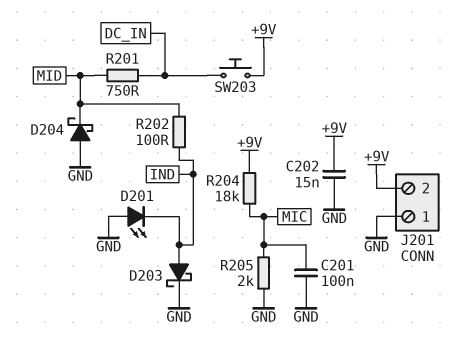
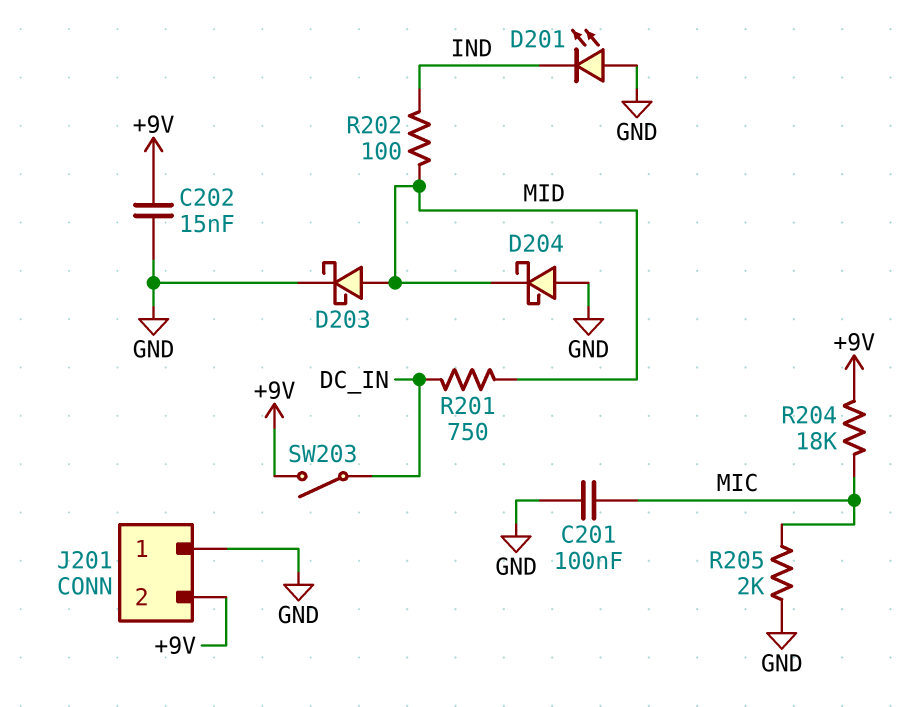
D203: schottky (A IND, K GND) -> schottky (A MID, K GND)
SW203: button (+9V, DC_IN) -> switch (+9V, DC_IN)

